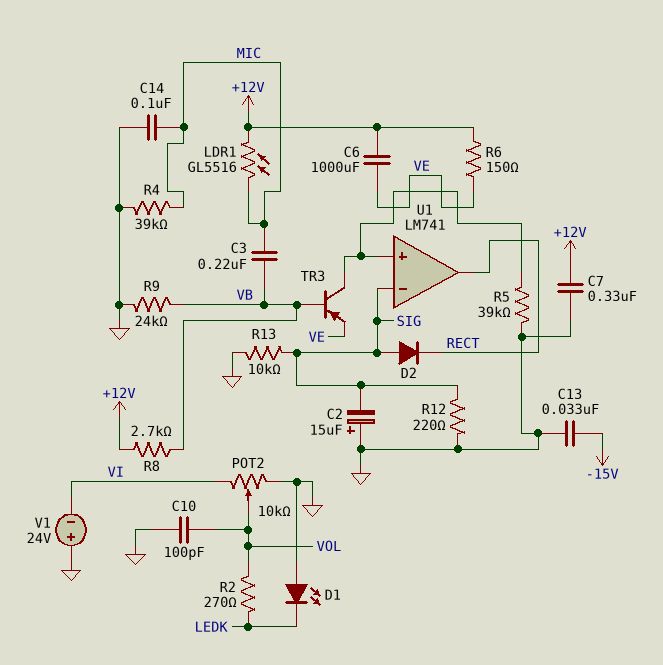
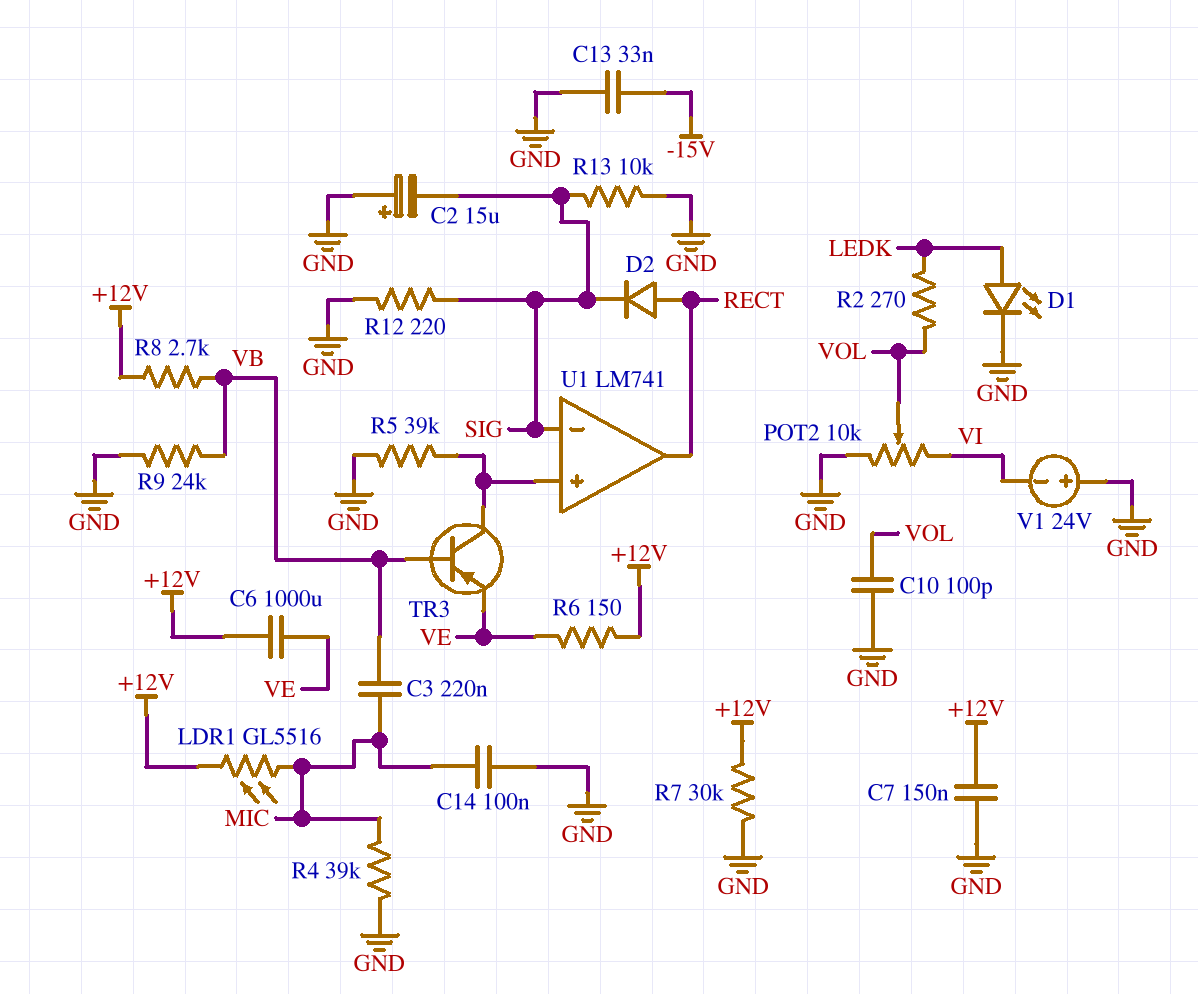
C7: 330nF (+12V, GND) -> 150nF (+12V, GND)
D1: LED (A GND, K LEDK) -> LED (A LEDK, K GND)
D2: diode (A SIG, K RECT) -> diode (A RECT, K SIG)
R7: none -> 30k (+12V, GND)

